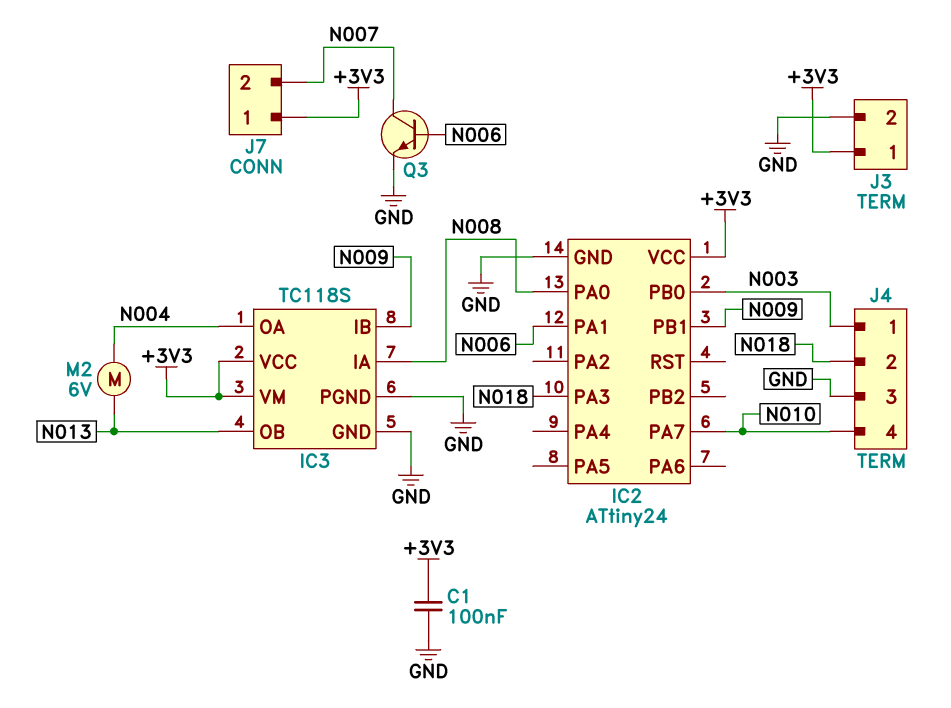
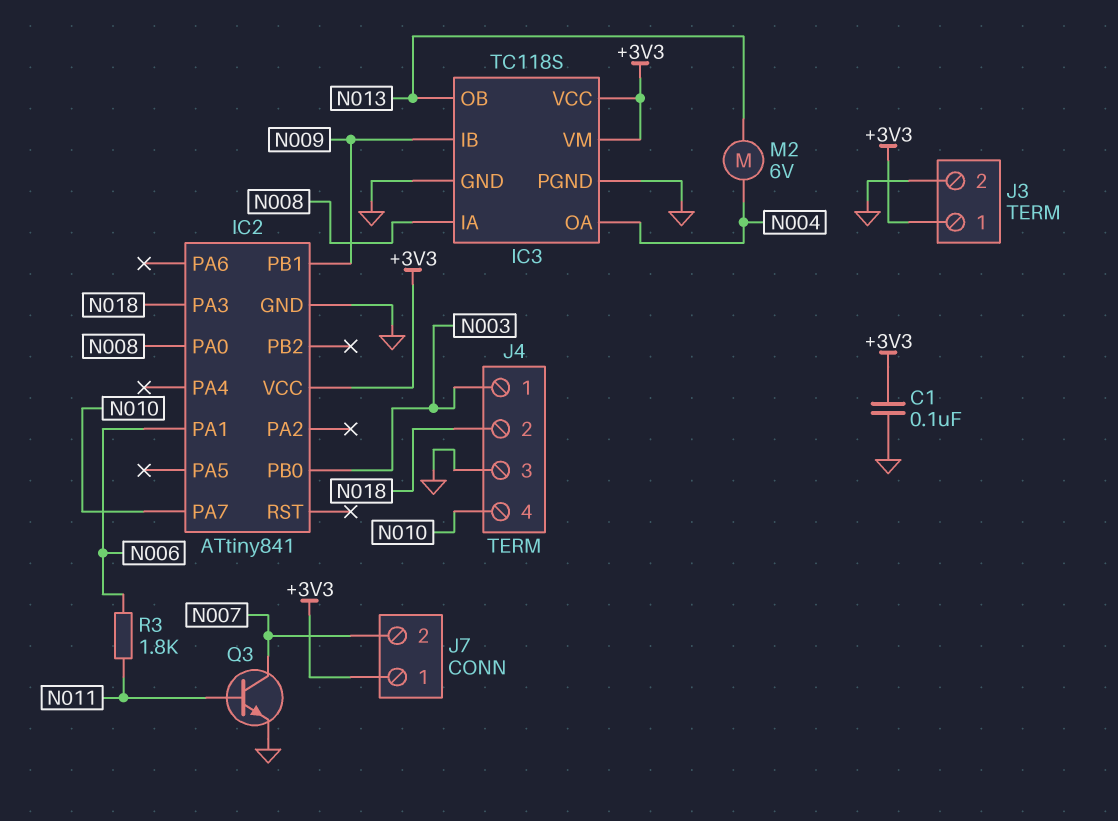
IC2: ATtiny24 -> ATtiny841
Q3: NPN (B N006, C N007, E GND) -> NPN (B N011, C N007, E GND)
R3: none -> 1.8k (N006, N011)

